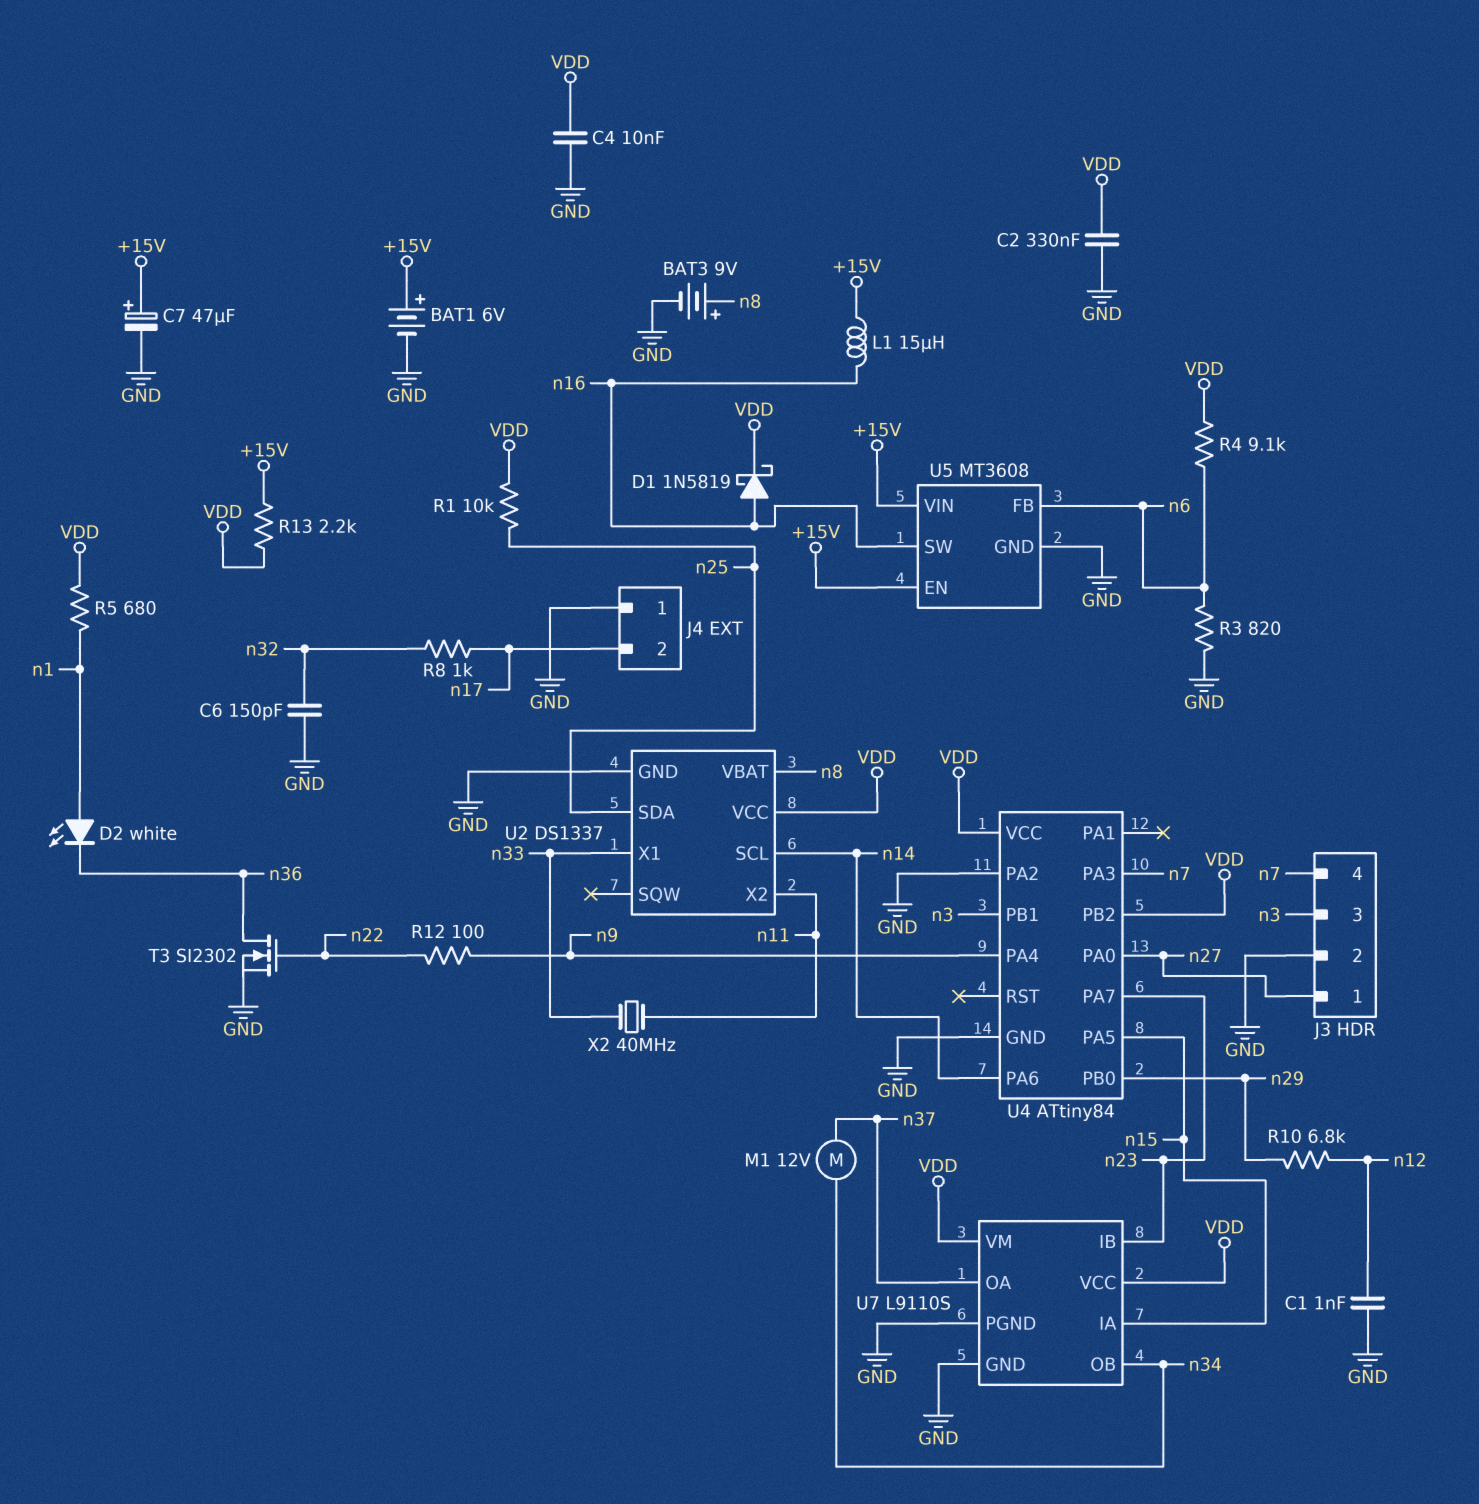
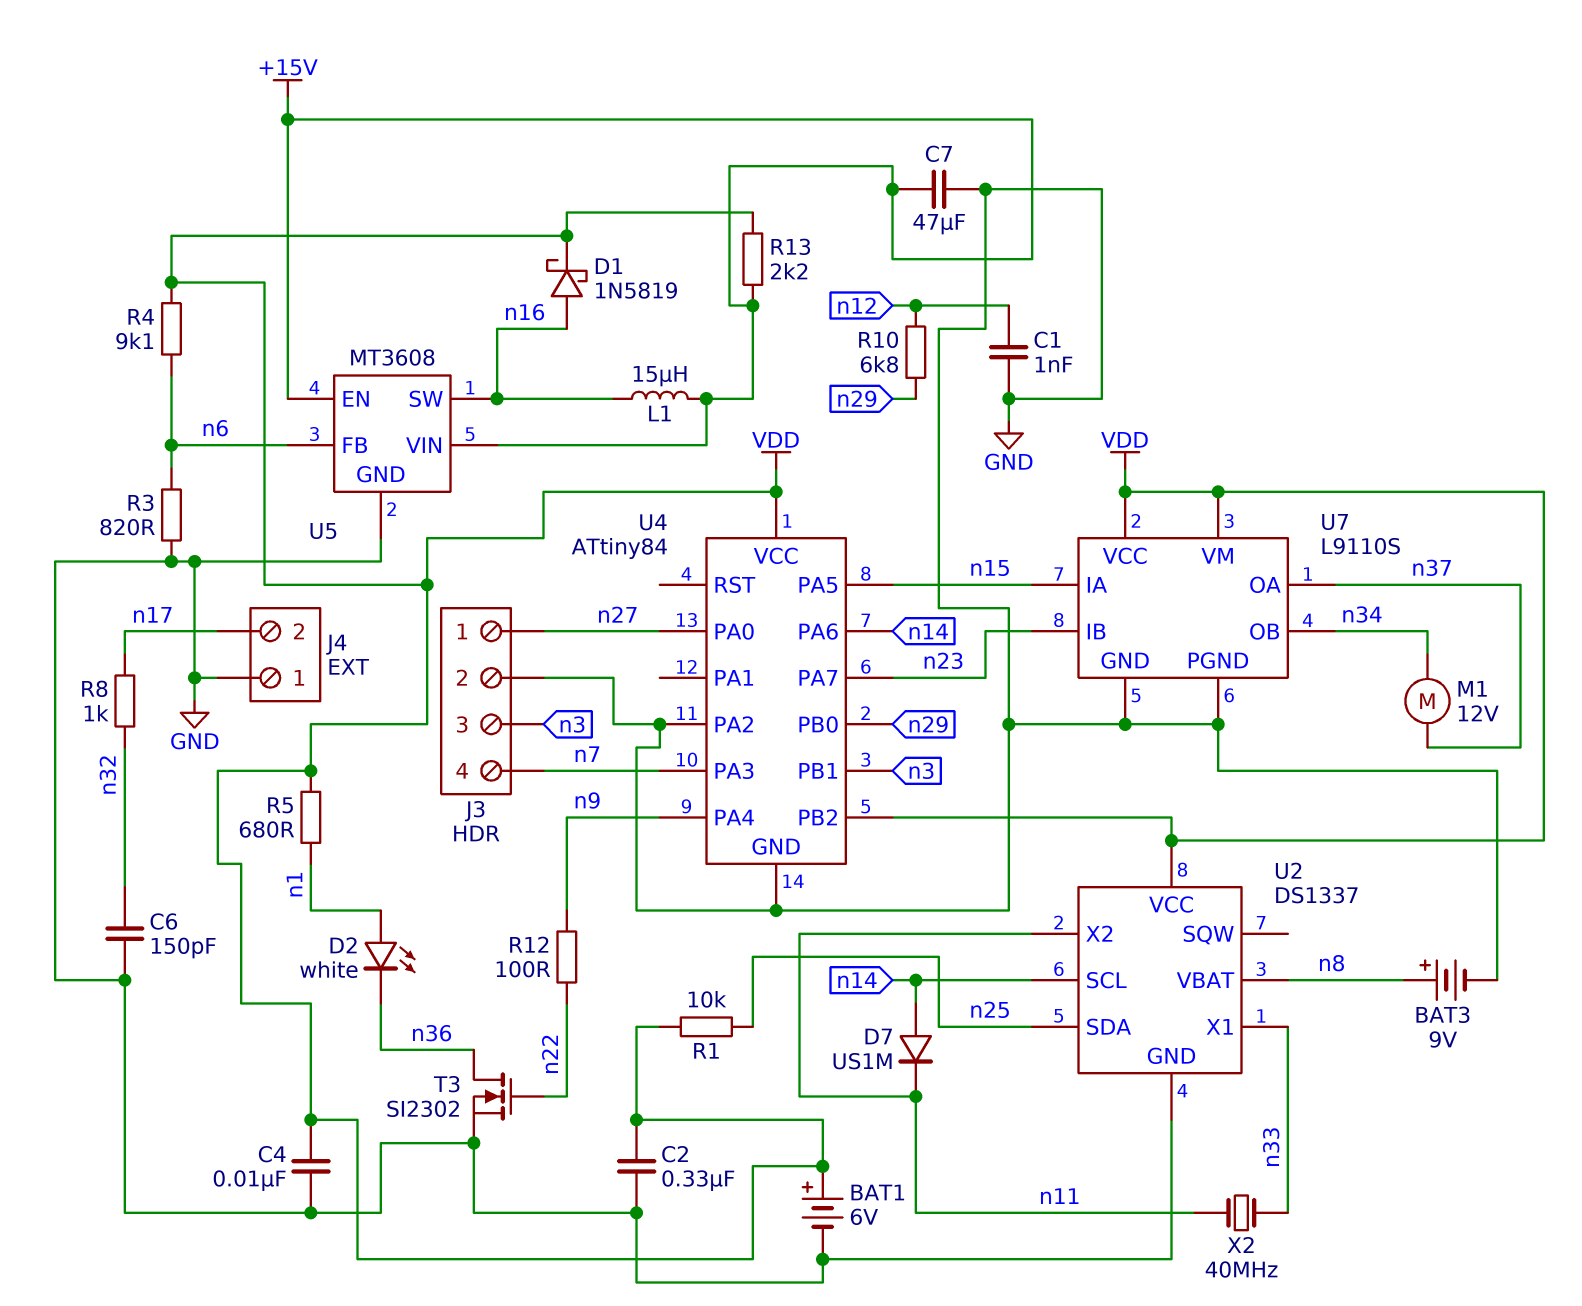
BAT1: 6V (plus +15V, minus GND) -> 6V (plus VDD, minus GND)
C7: 47uF (plus +15V, minus GND) -> 47uF (+15V, GND)
D7: none -> diode US1M (A n14, K n11)

